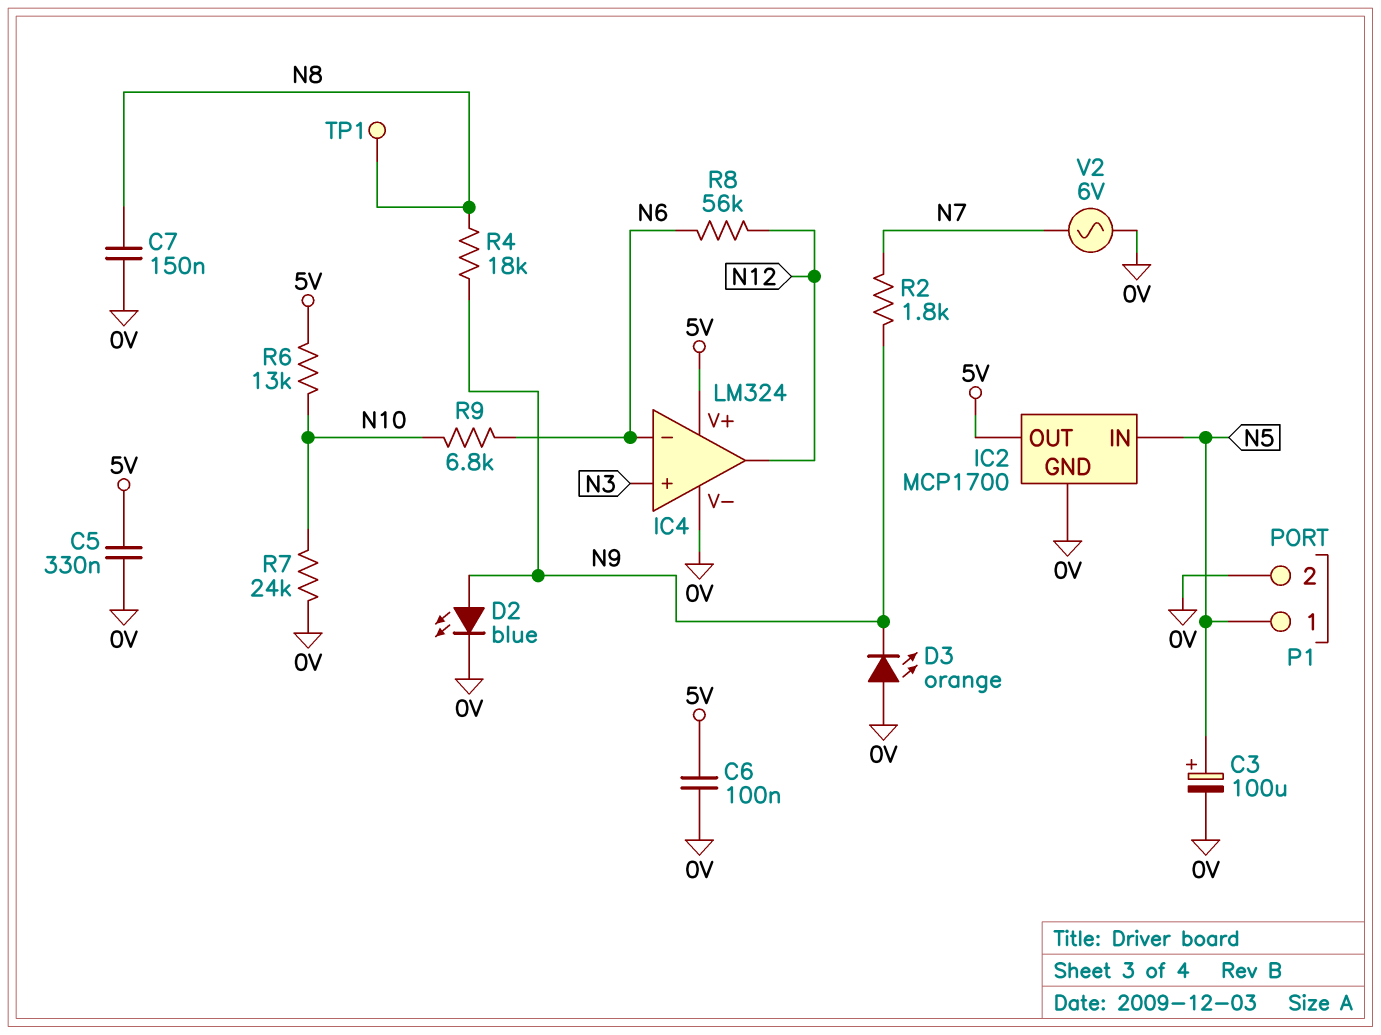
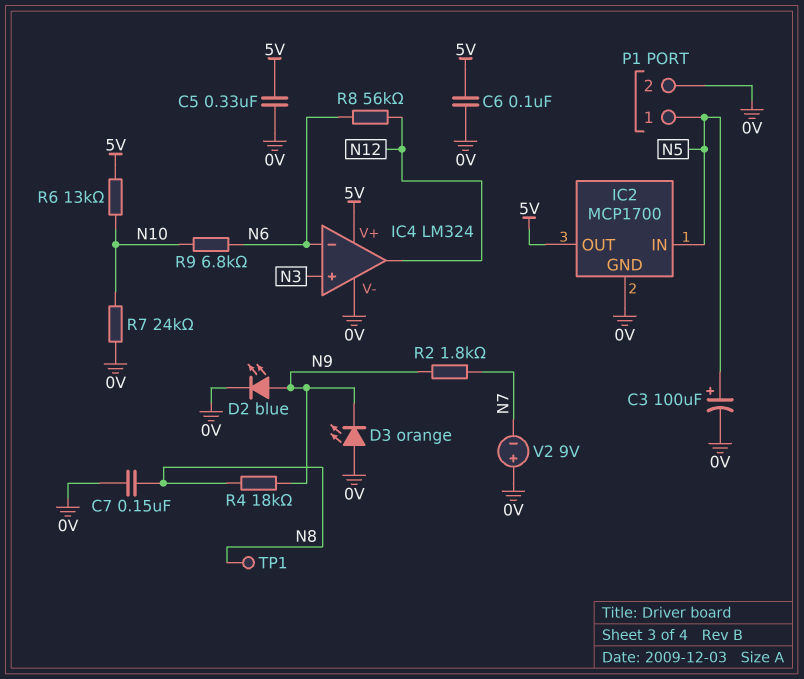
V2: AC 6V (0V, N7) -> 9V (plus 0V, minus N7)

